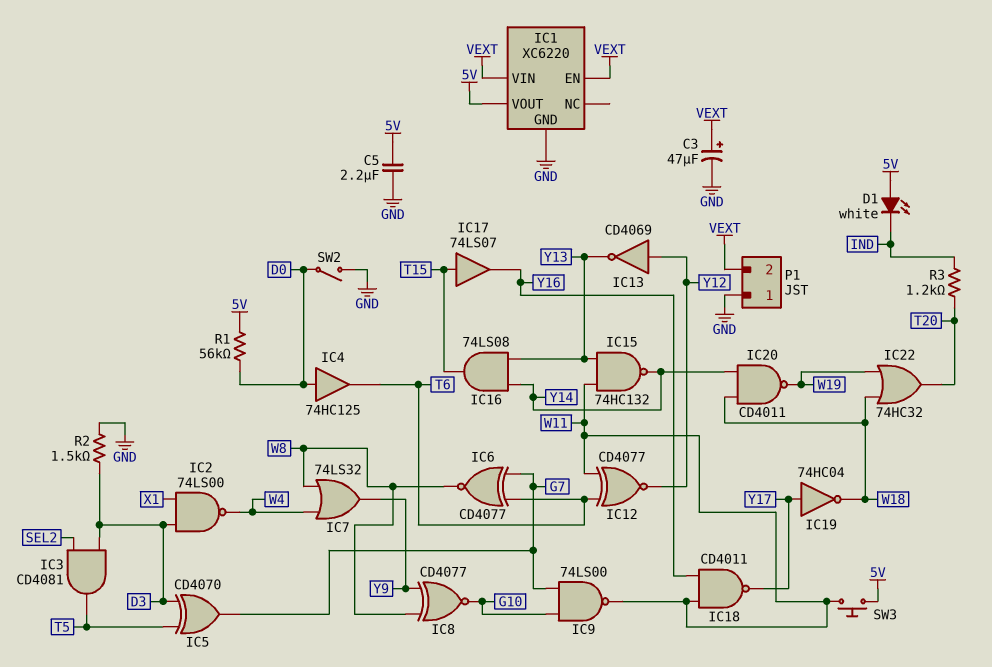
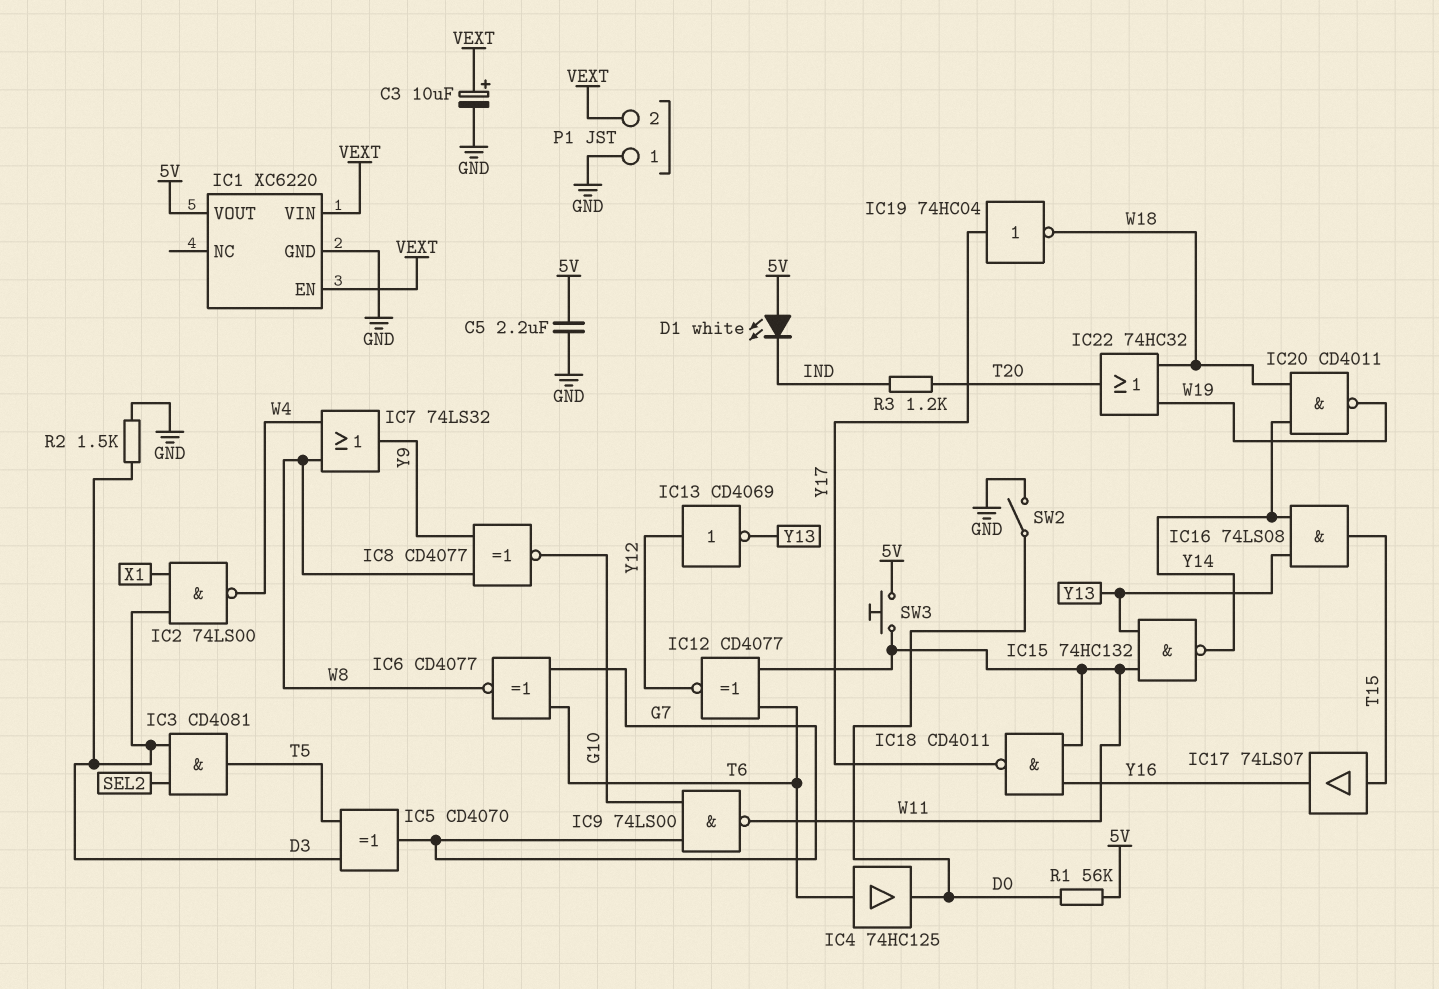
C3: 47uF (plus VEXT, minus GND) -> 10uF (plus VEXT, minus GND)
IC4: buffer 74HC125 (in D0, out T6) -> buffer 74HC125 (in T6, out D0)

